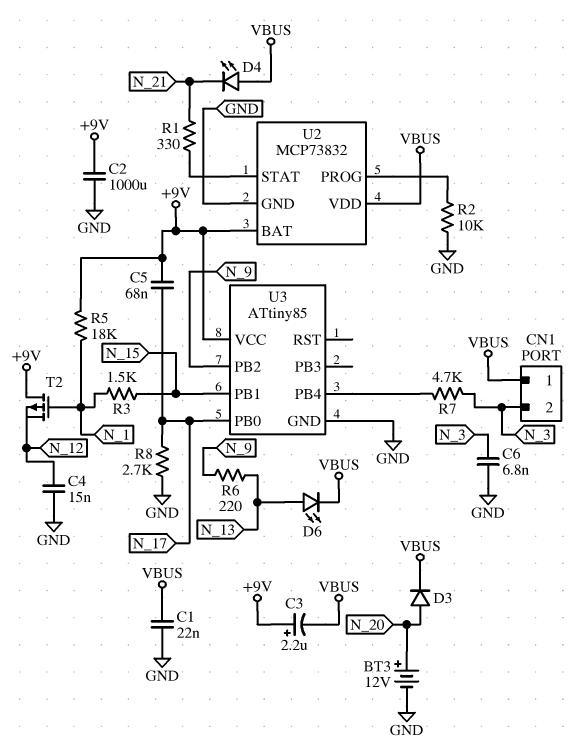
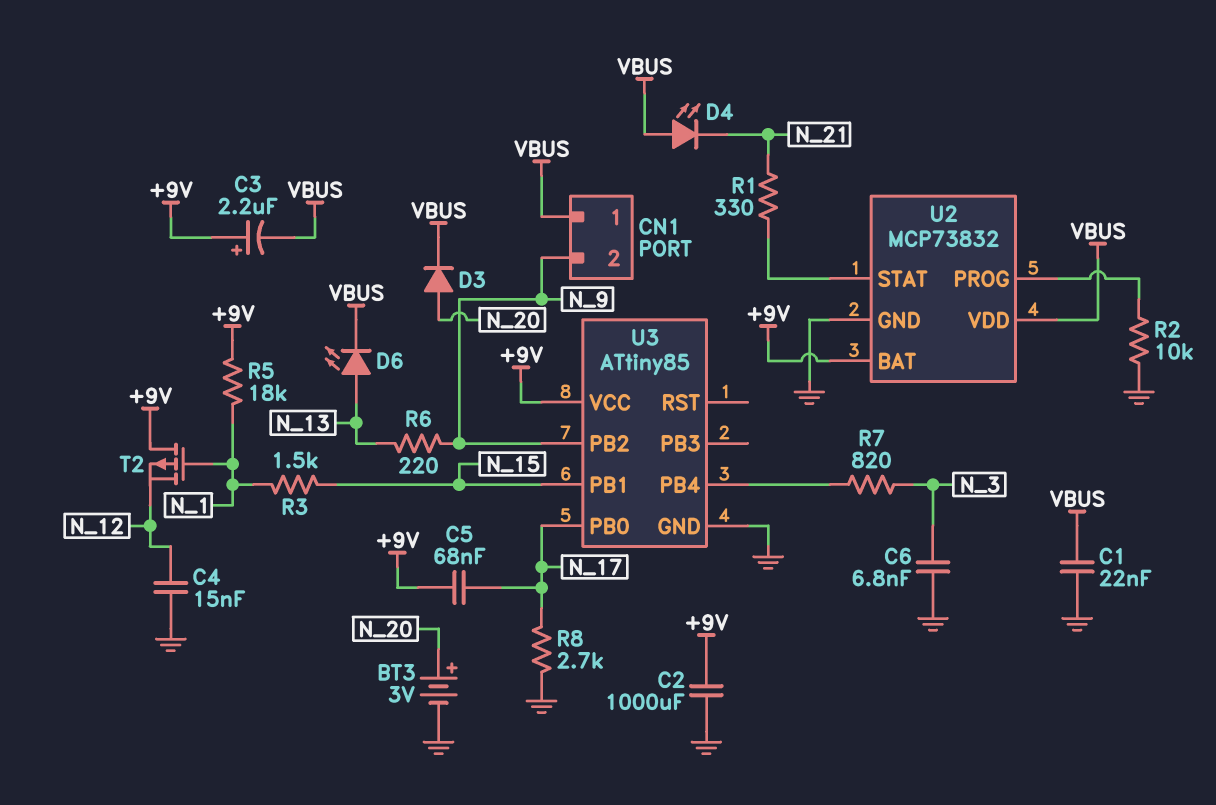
BT3: 12V (plus N_20, minus GND) -> 3V (plus N_20, minus GND)
CN1 pin 2: N_3 -> N_9
R7: 4.7k (N_3, U3/PB4) -> 820 (N_3, U3/PB4)

